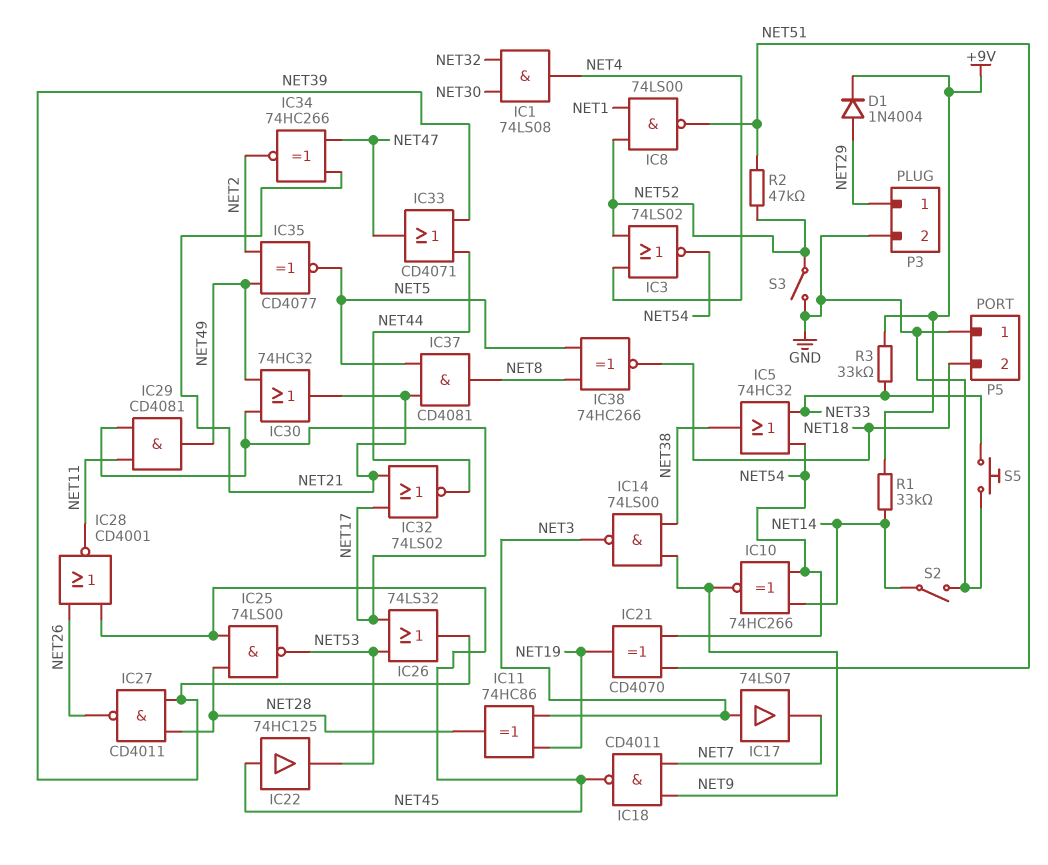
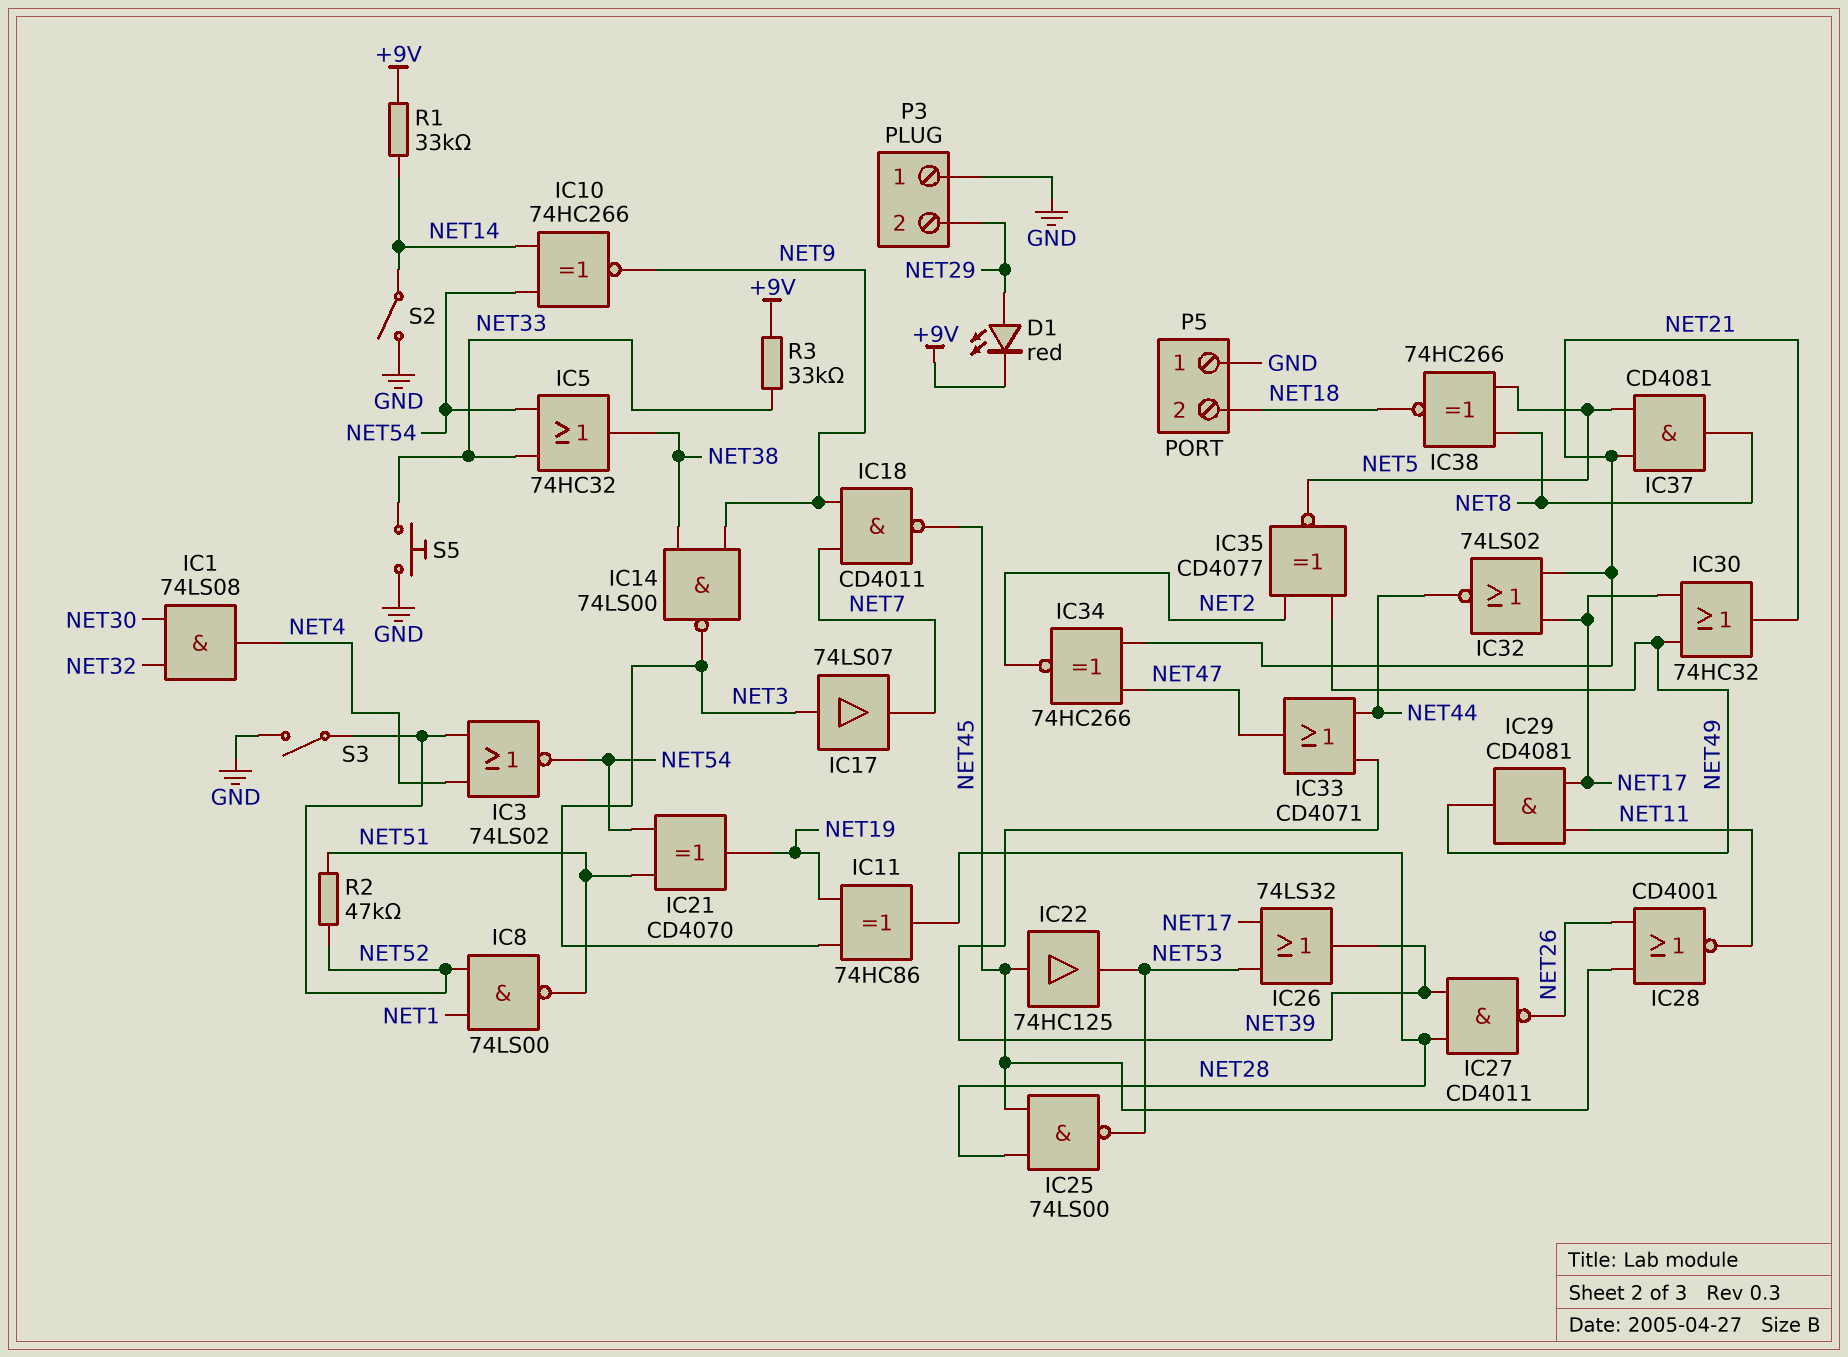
D1: diode 1N4004 (A NET29, K +9V) -> LED red (A NET29, K +9V)
P3 pin 1: NET29 -> GND
P3 pin 2: GND -> NET29

